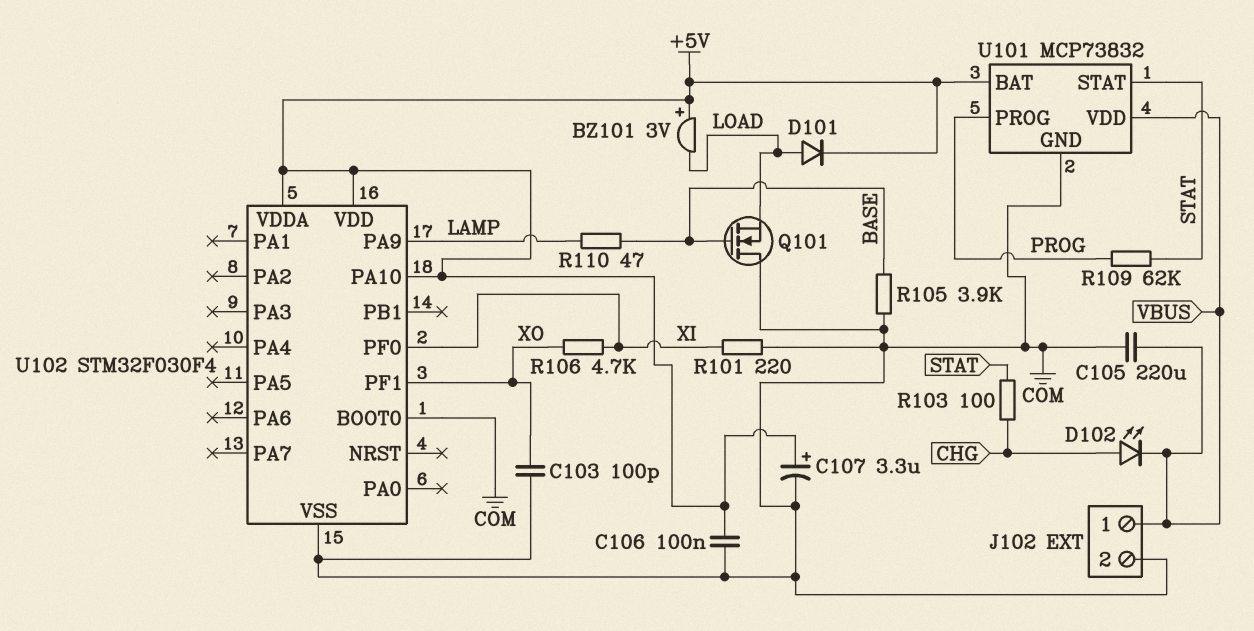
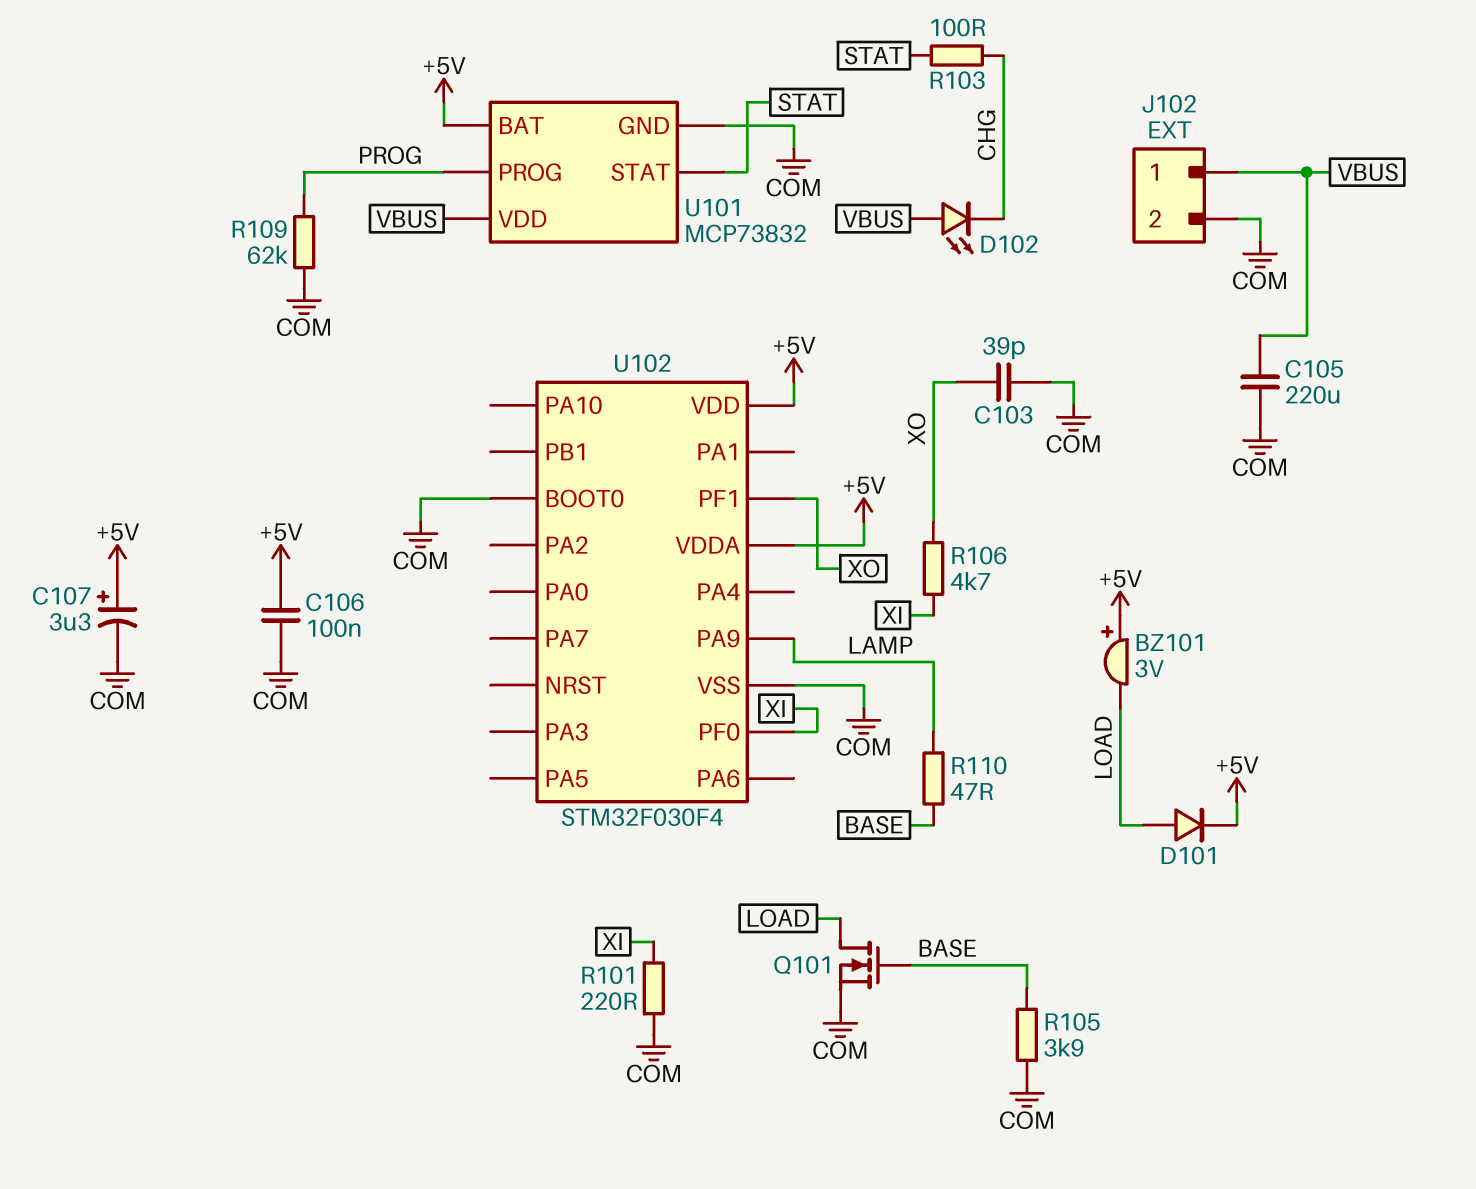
C103: 100pF (COM, XO) -> 39pF (COM, XO)
D102: LED (A CHG, K VBUS) -> LED (A VBUS, K CHG)
Q101: NMOS (G BASE, D COM, S LOAD) -> NMOS (G BASE, D LOAD, S COM)
R109: 62k (PROG, STAT) -> 62k (COM, PROG)
U102 pin PA10: +5V -> none

